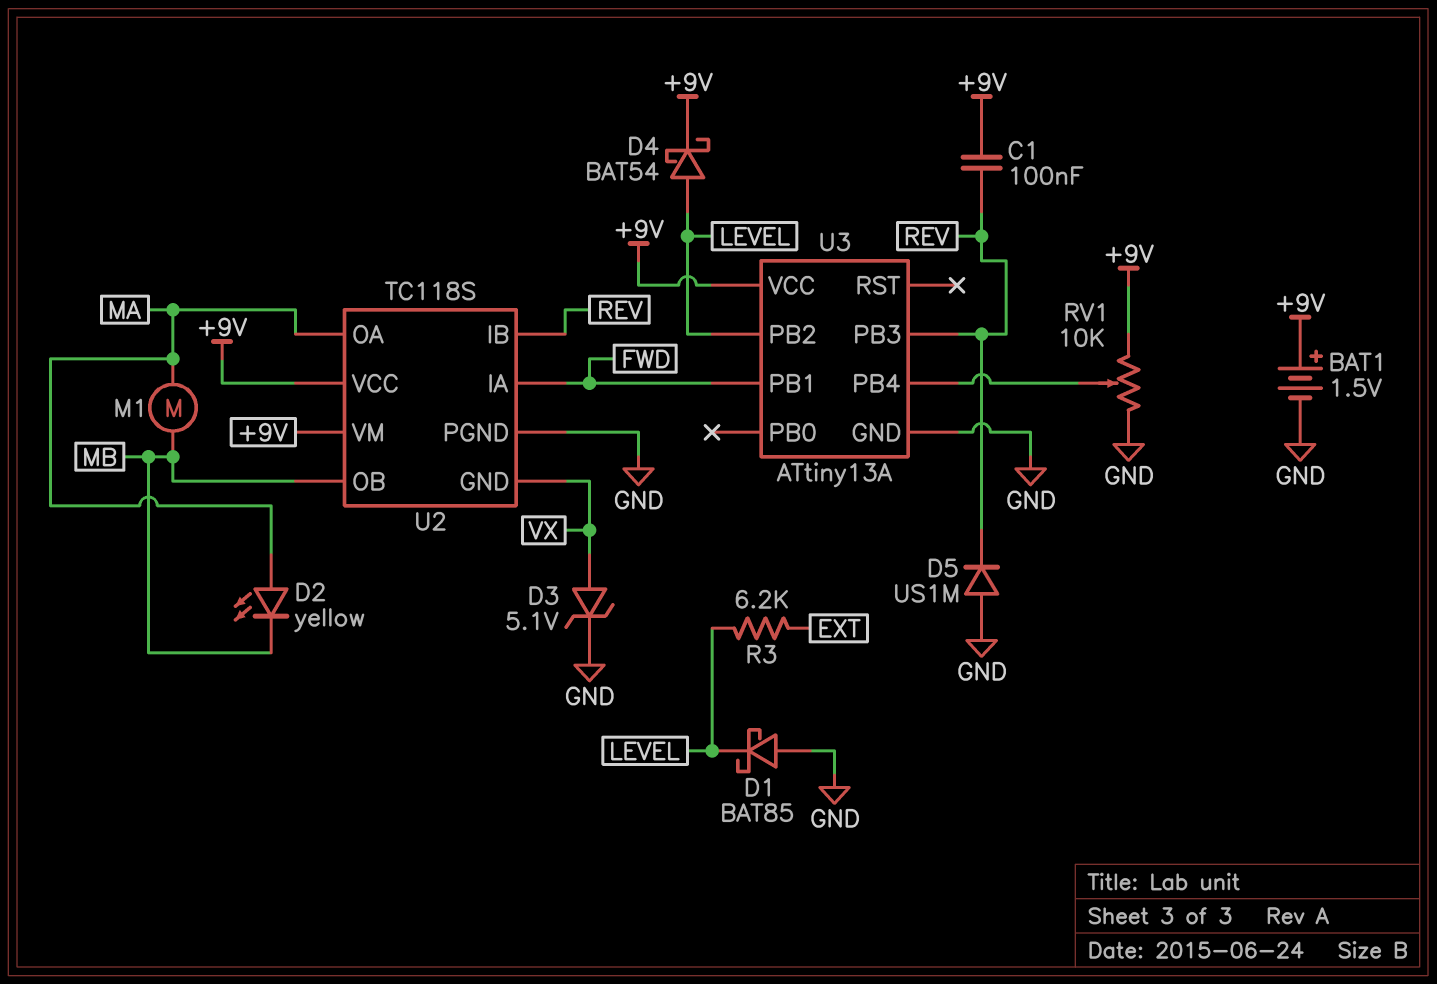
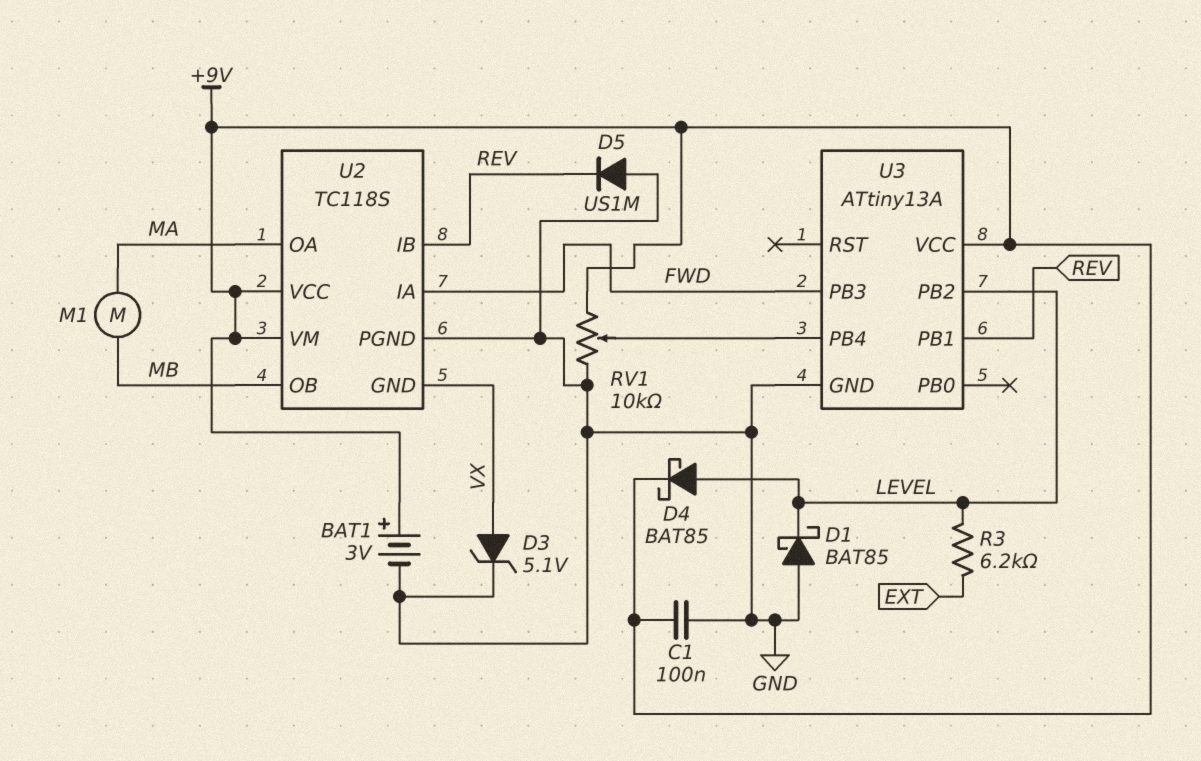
BAT1: 1.5V (plus +9V, minus GND) -> 3V (plus +9V, minus GND)
C1: 100nF (+9V, REV) -> 100nF (+9V, GND)
D2: LED yellow (A MA, K MB) -> none
D4: schottky BAT54 (A LEVEL, K +9V) -> schottky BAT85 (A LEVEL, K +9V)
U3 pin PB1: FWD -> REV
U3 pin PB3: REV -> FWD

